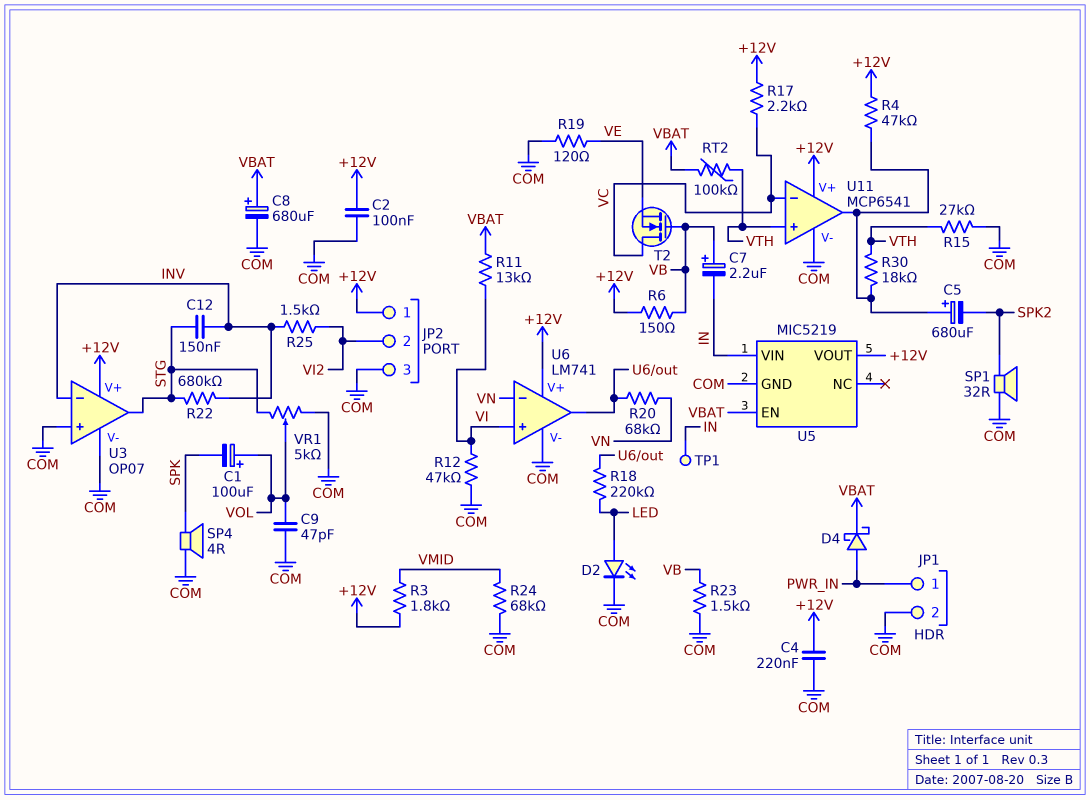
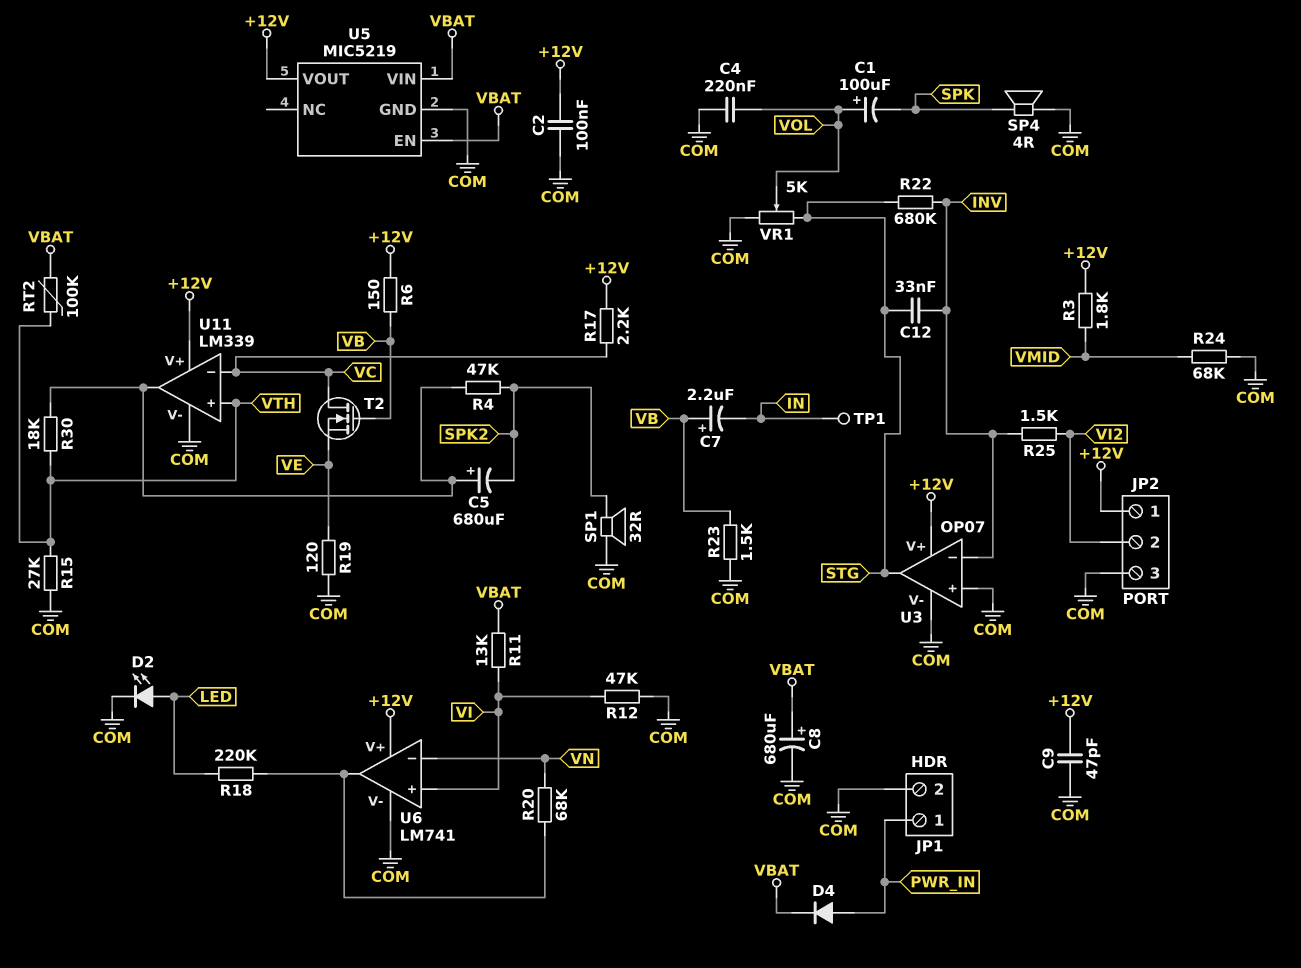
C4: 220nF (+12V, COM) -> 220nF (COM, VOL)
C9: 47pF (COM, VOL) -> 47pF (+12V, COM)
C12: 150nF (INV, STG) -> 33nF (INV, STG)
D4: schottky (A PWR_IN, K VBAT) -> diode (A PWR_IN, K VBAT)
R4: 47k (+12V, U11/out) -> 47k (SPK2, U11/out)
U5 pin VIN: IN -> VBAT
U11: MCP6541 -> LM339

